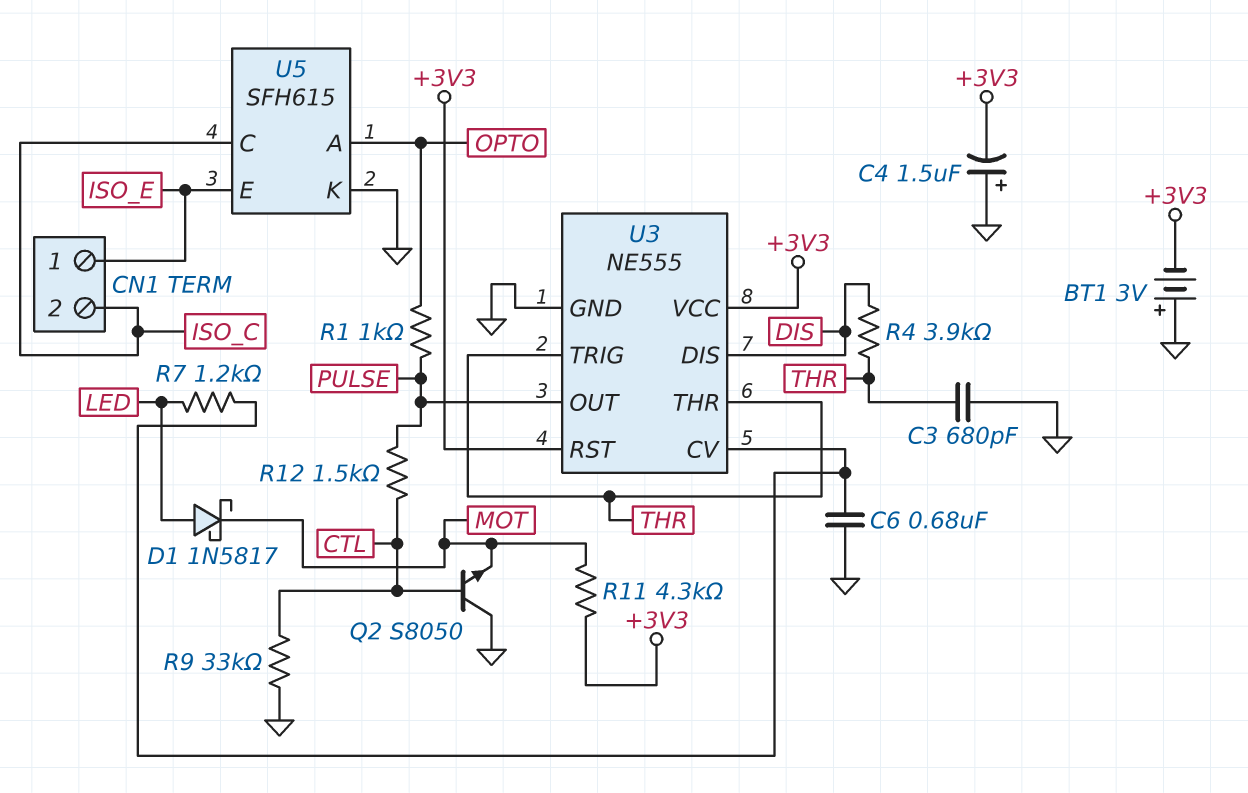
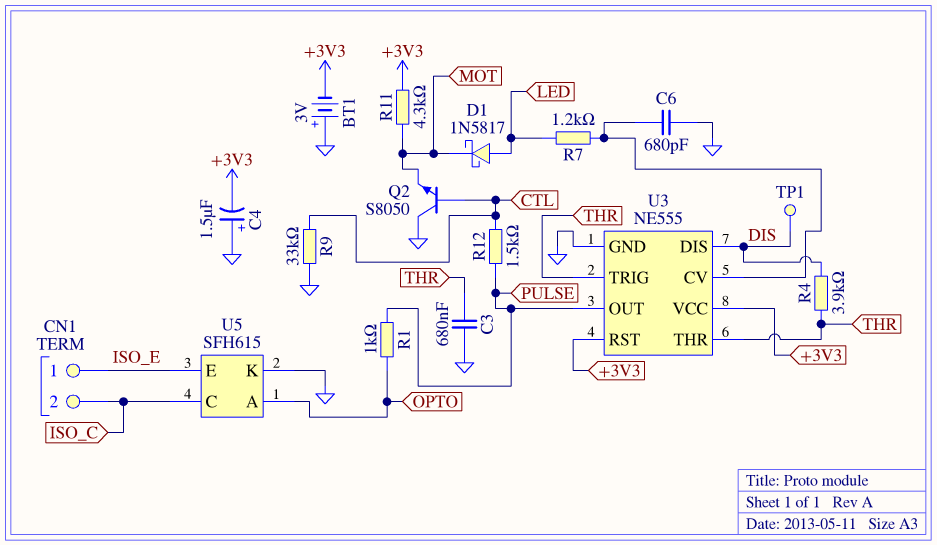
C3: 680pF (GND, THR) -> 680nF (GND, THR)
C6: 680nF (GND, U3/CV) -> 680pF (GND, U3/CV)
TP1: none -> test point (DIS)

